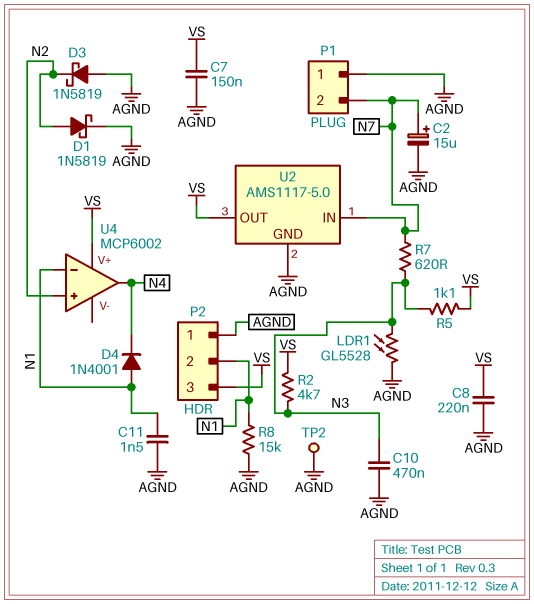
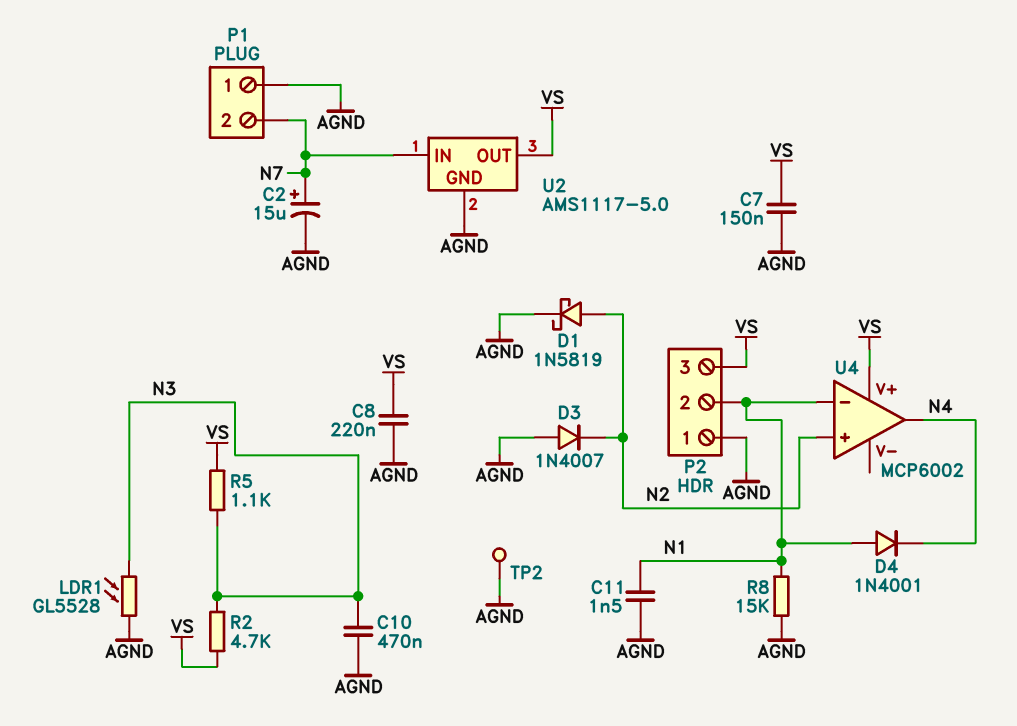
D3: schottky 1N5819 (A AGND, K N2) -> diode 1N4007 (A AGND, K N2)
R7: 620 (N3, N7) -> none

